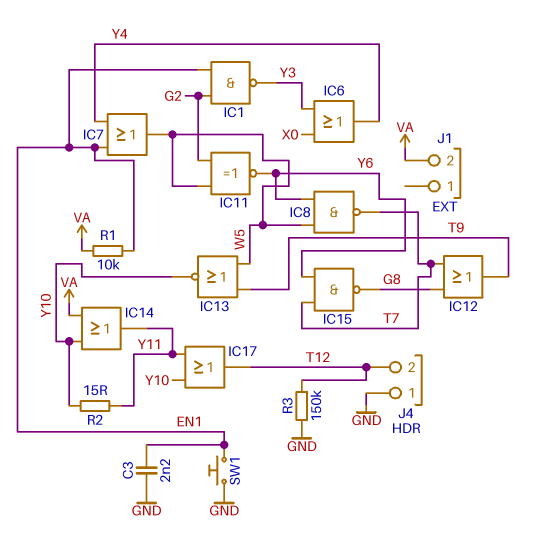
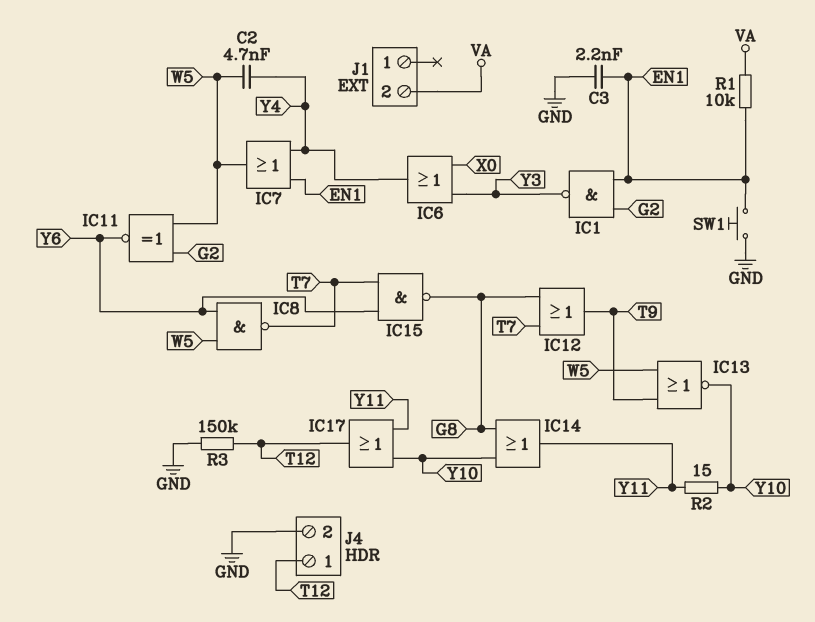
C2: none -> 4.7nF (W5, Y4)
IC14: OR (in VA, in Y10, out Y11) -> OR (in G8, in Y10, out Y11)
J4 pin 1: GND -> T12
J4 pin 2: T12 -> GND

